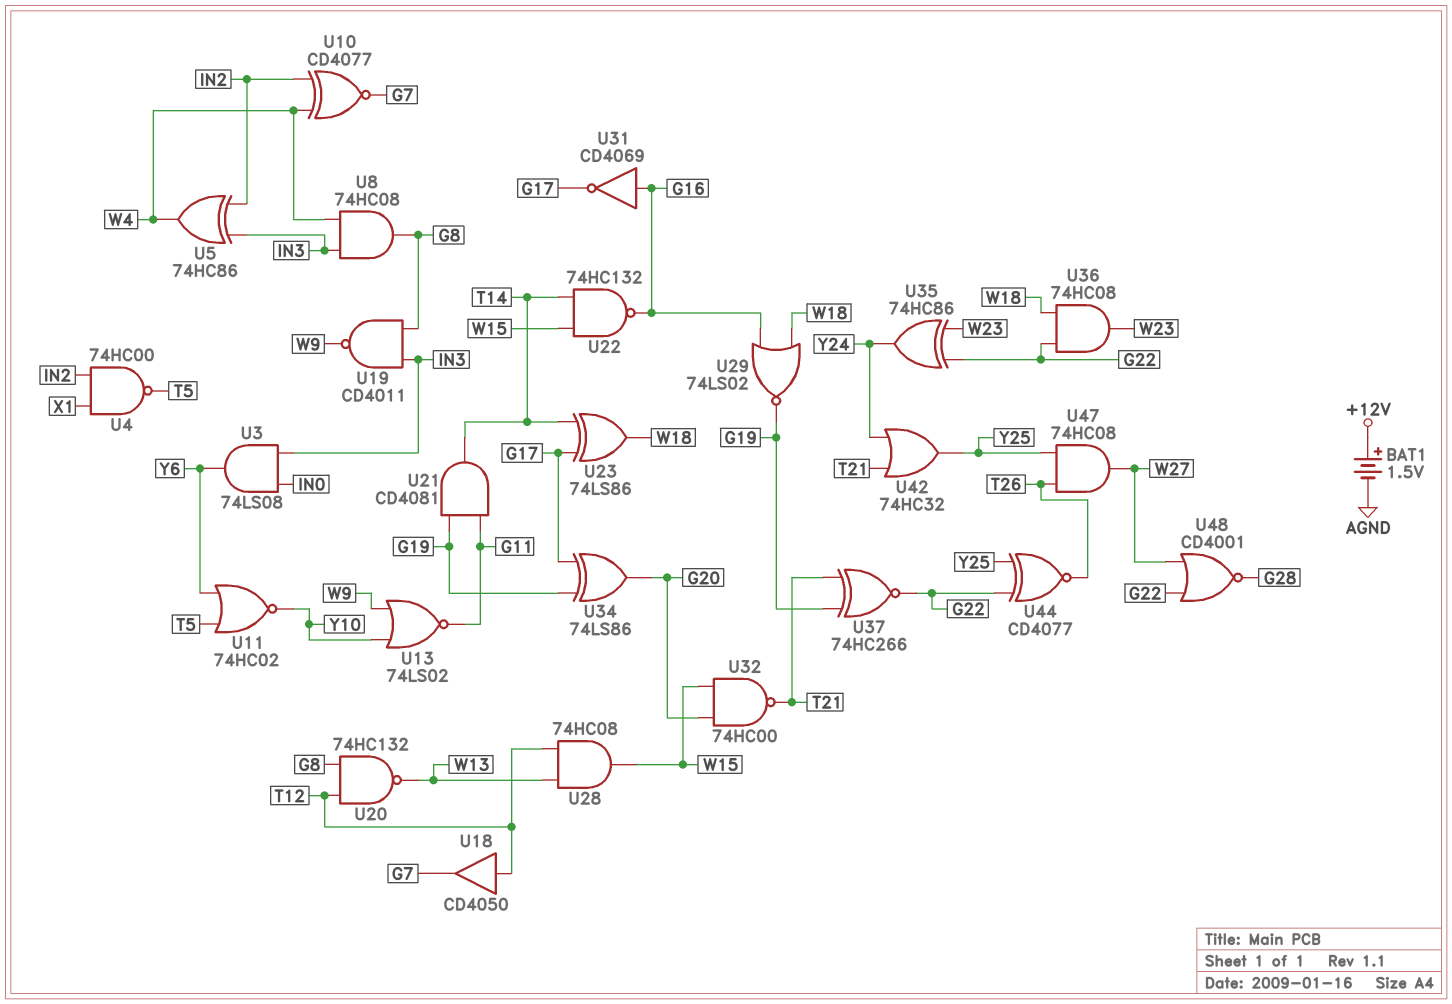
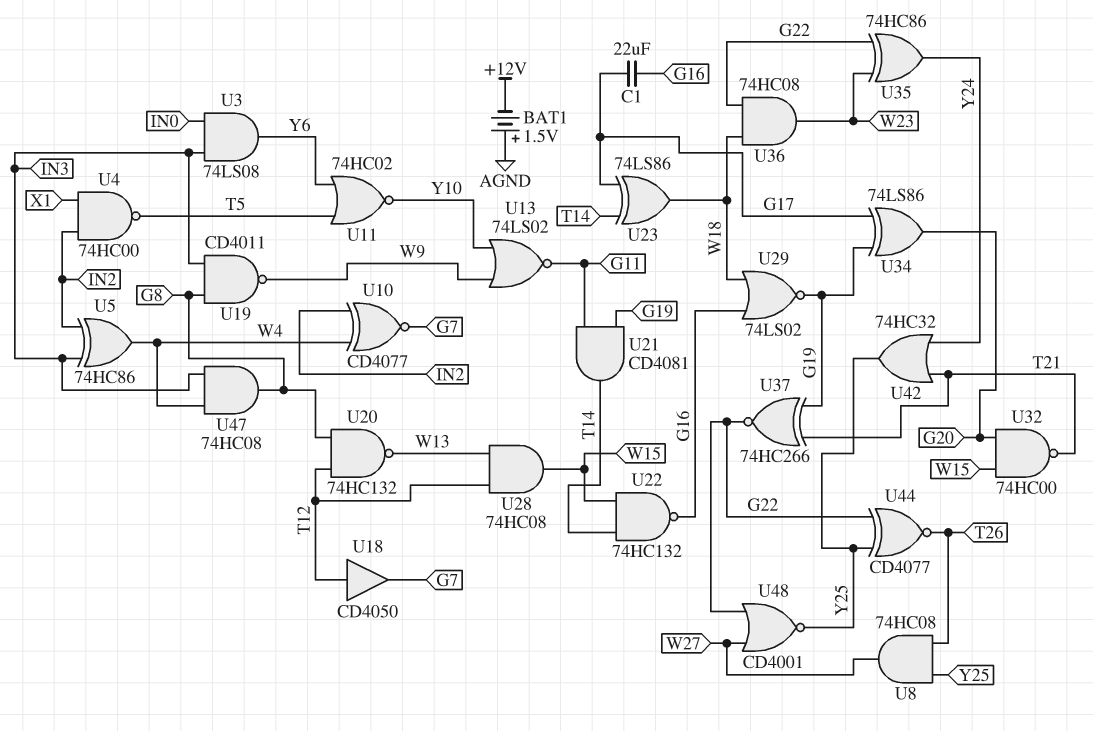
BAT1: 1.5V (plus +12V, minus AGND) -> 1.5V (plus AGND, minus +12V)
C1: none -> 22uF (G16, G17)
U8: AND 74HC08 (in IN3, in W4, out G8) -> AND 74HC08 (in T26, in Y25, out W27)
U31: NOT CD4069 (in G16, out G17) -> none
U47: AND 74HC08 (in T26, in Y25, out W27) -> AND 74HC08 (in IN3, in W4, out G8)
U48: NOR CD4001 (in G22, in W27, out G28) -> NOR CD4001 (in G22, in W27, out Y25)

